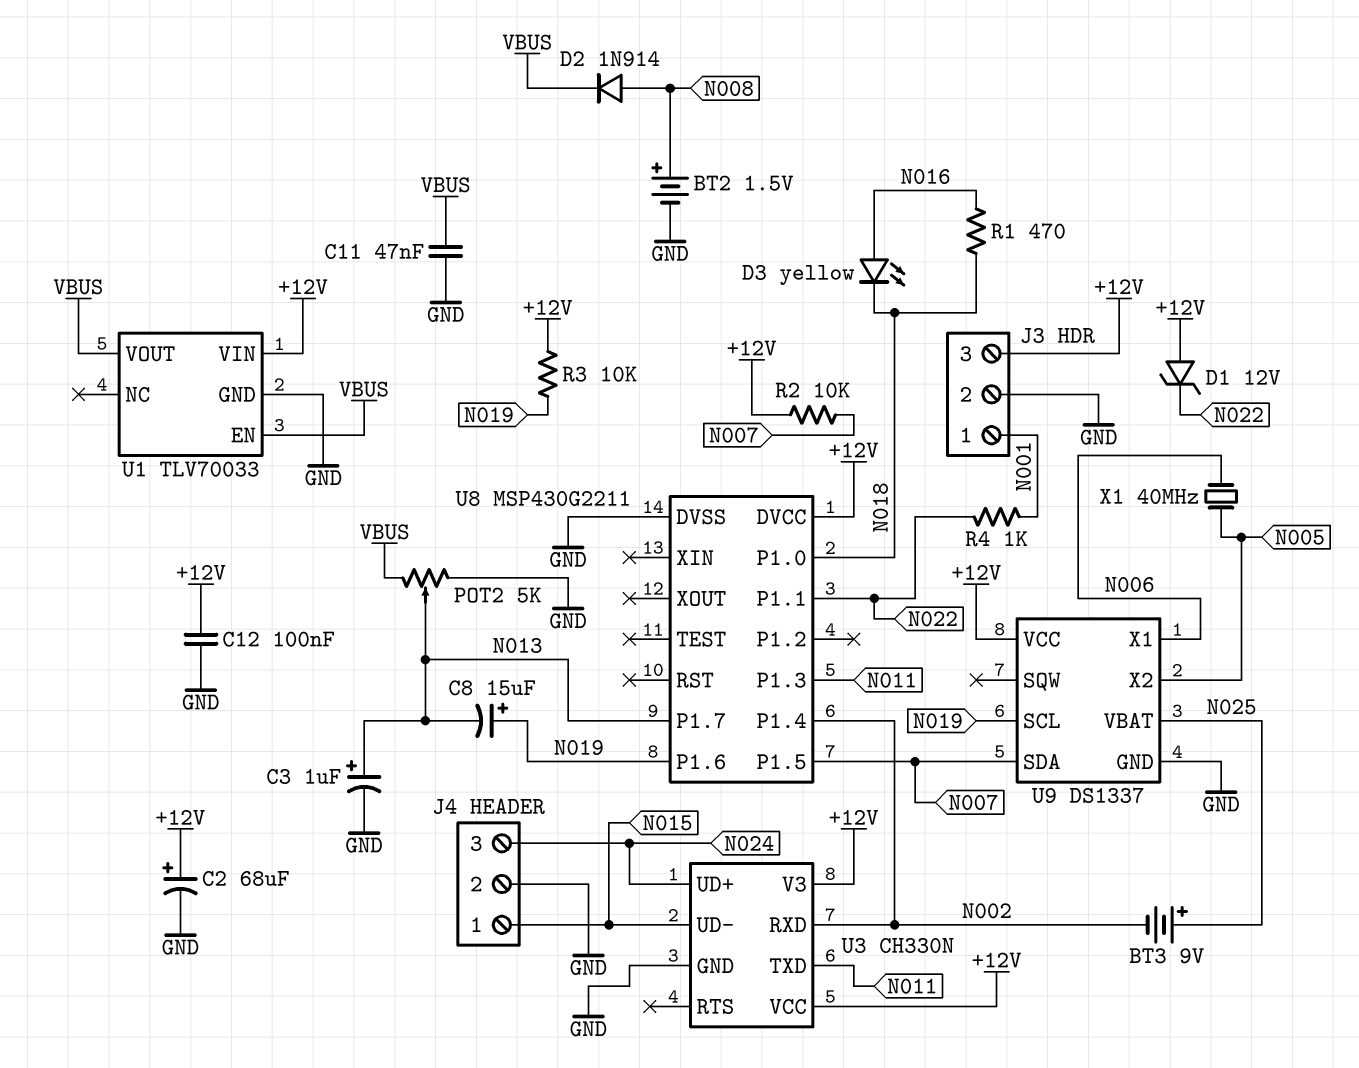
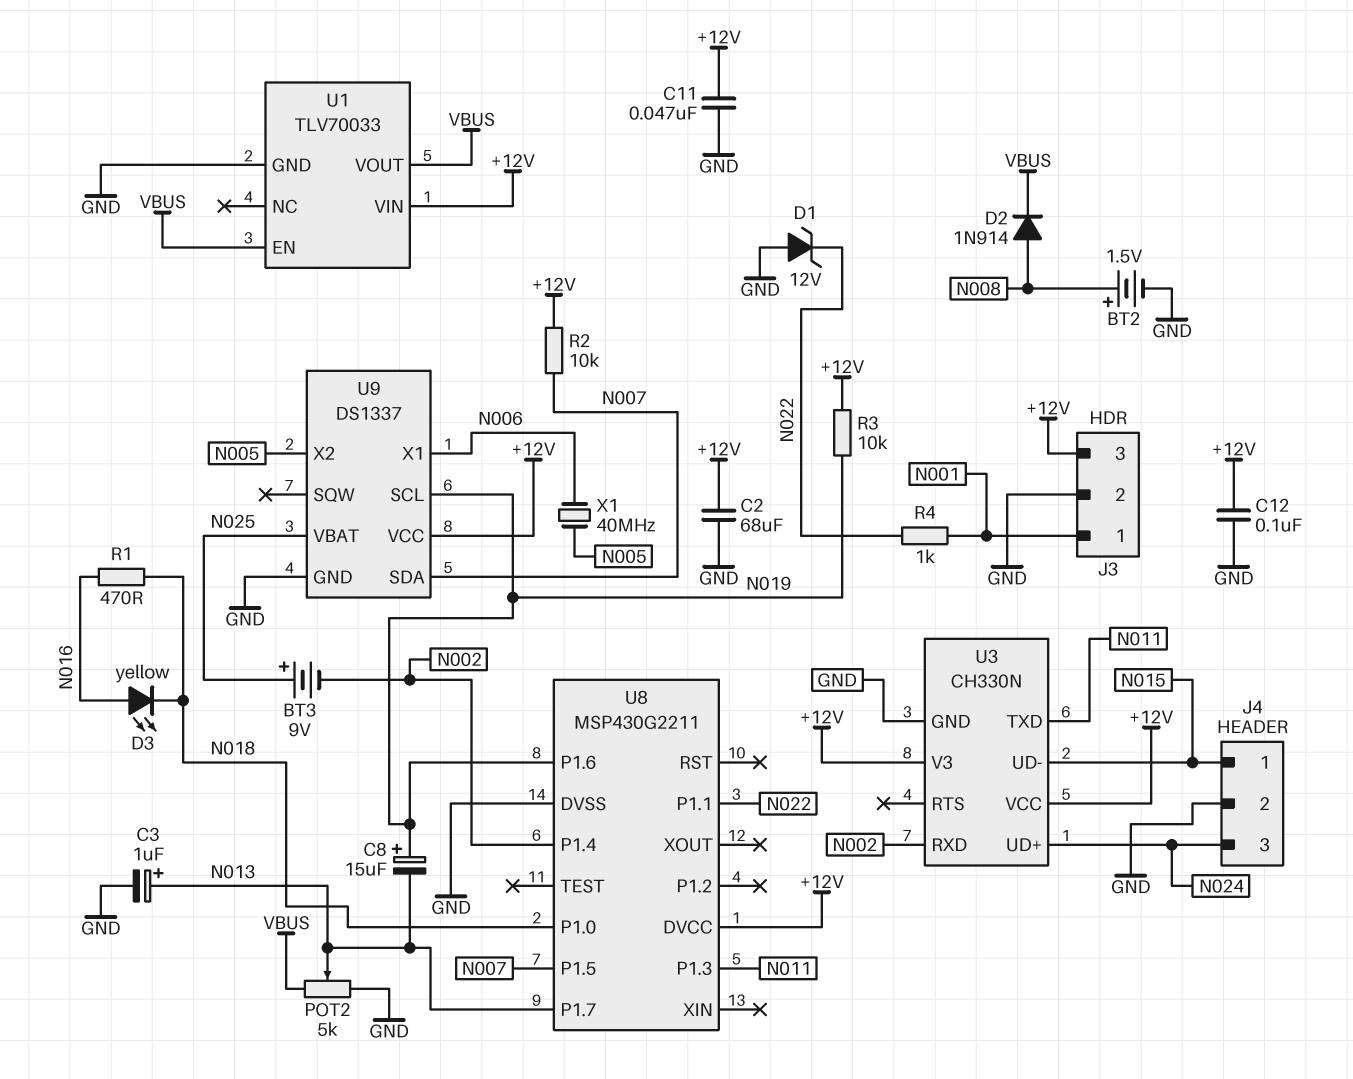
C2: 68uF (plus +12V, minus GND) -> 68uF (+12V, GND)
C11: 47nF (GND, VBUS) -> 47nF (+12V, GND)
D1: zener 12V (A +12V, K N022) -> zener 12V (A GND, K N022)

